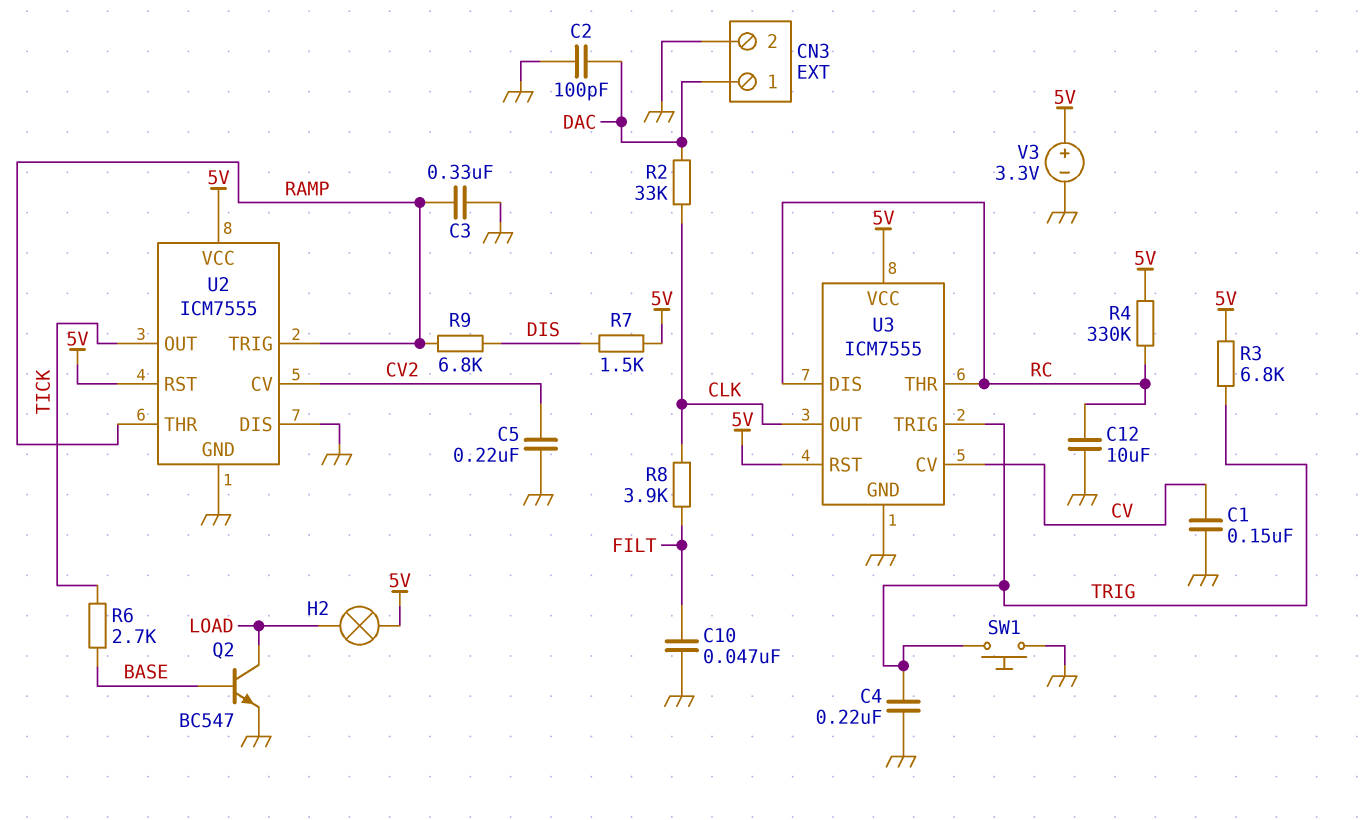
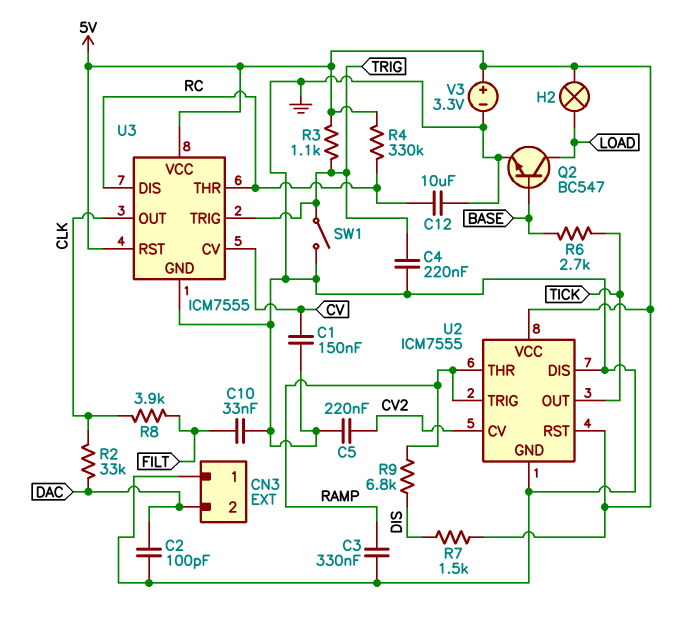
C10: 47nF (FILT, GND) -> 33nF (FILT, GND)
CN3 pin 1: DAC -> GND
CN3 pin 2: GND -> DAC
R3: 6.8k (5V, TRIG) -> 1.1k (5V, TRIG)
SW1: button (GND, TRIG) -> switch (GND, TRIG)

